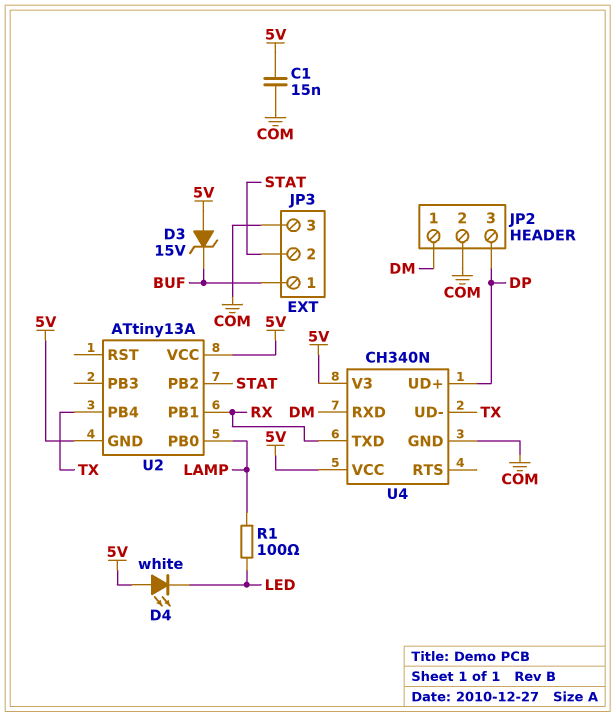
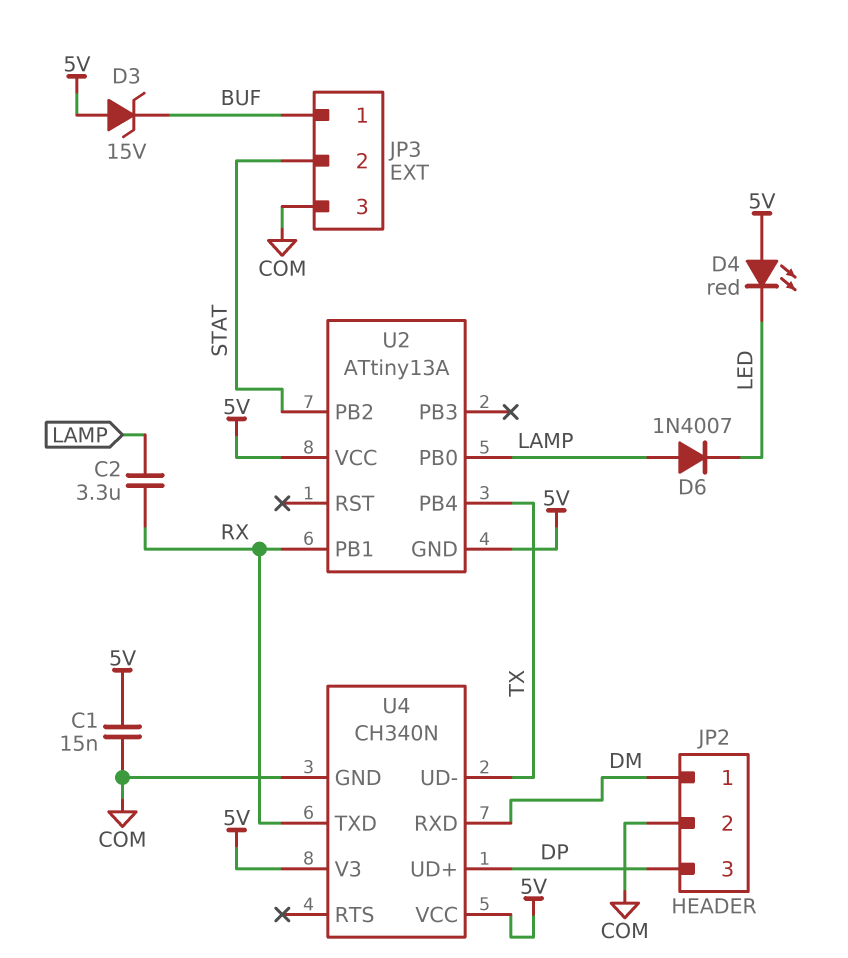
C2: none -> 3.3uF (LAMP, RX)
D4: LED white (A 5V, K LED) -> LED red (A 5V, K LED)
D6: none -> diode 1N4007 (A LAMP, K LED)
R1: 100 (LAMP, LED) -> none

